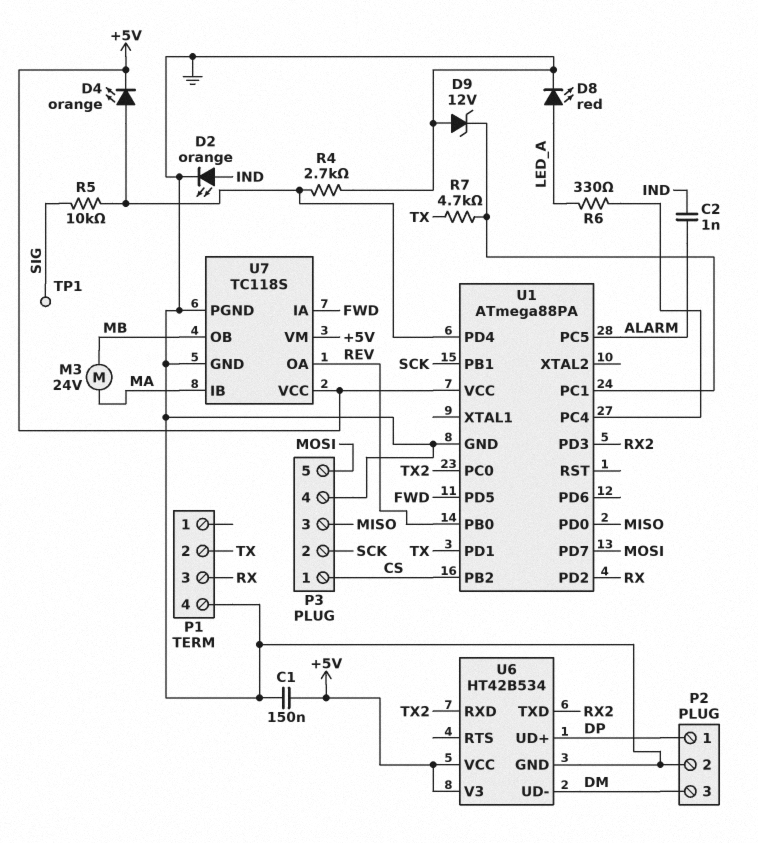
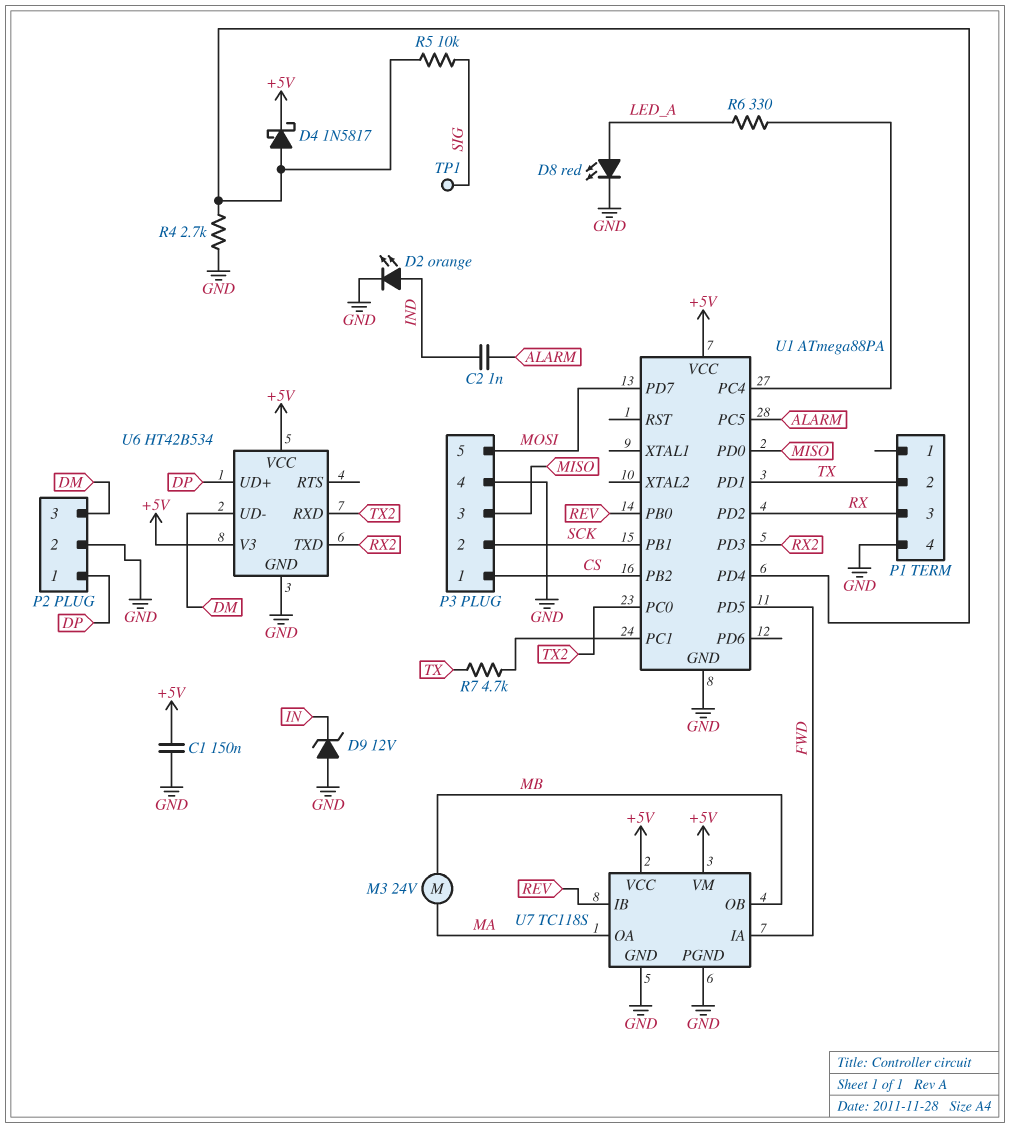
D4: LED orange (A U1/PD4, K +5V) -> schottky 1N5817 (A U1/PD4, K +5V)
D9: zener 12V (A GND, K U1/PC1) -> zener 12V (A GND, K IN)
U7 pin IB: MA -> REV
U7 pin OA: REV -> MA

